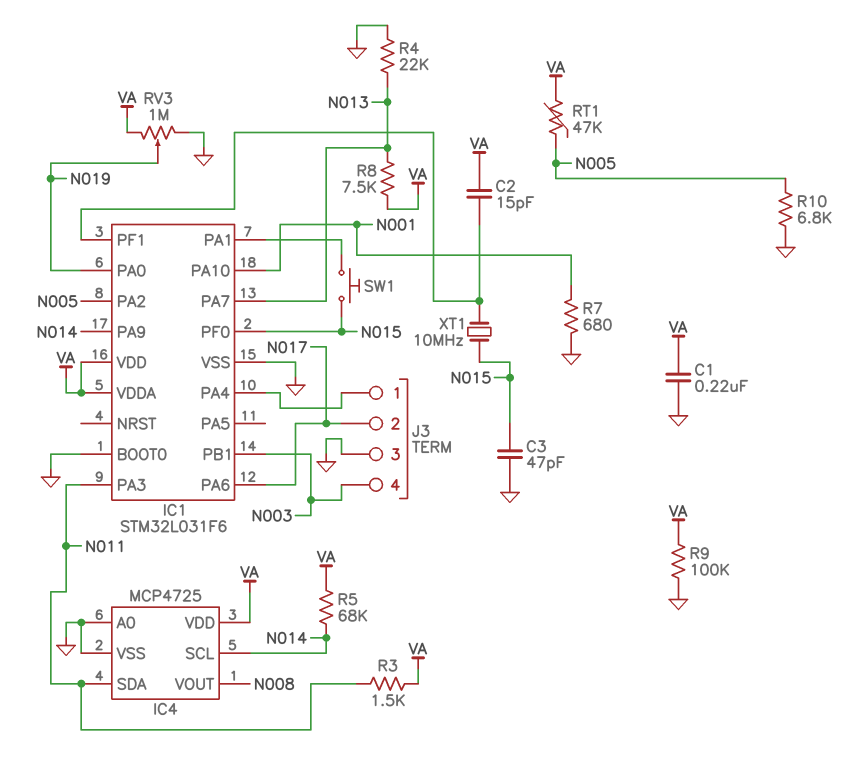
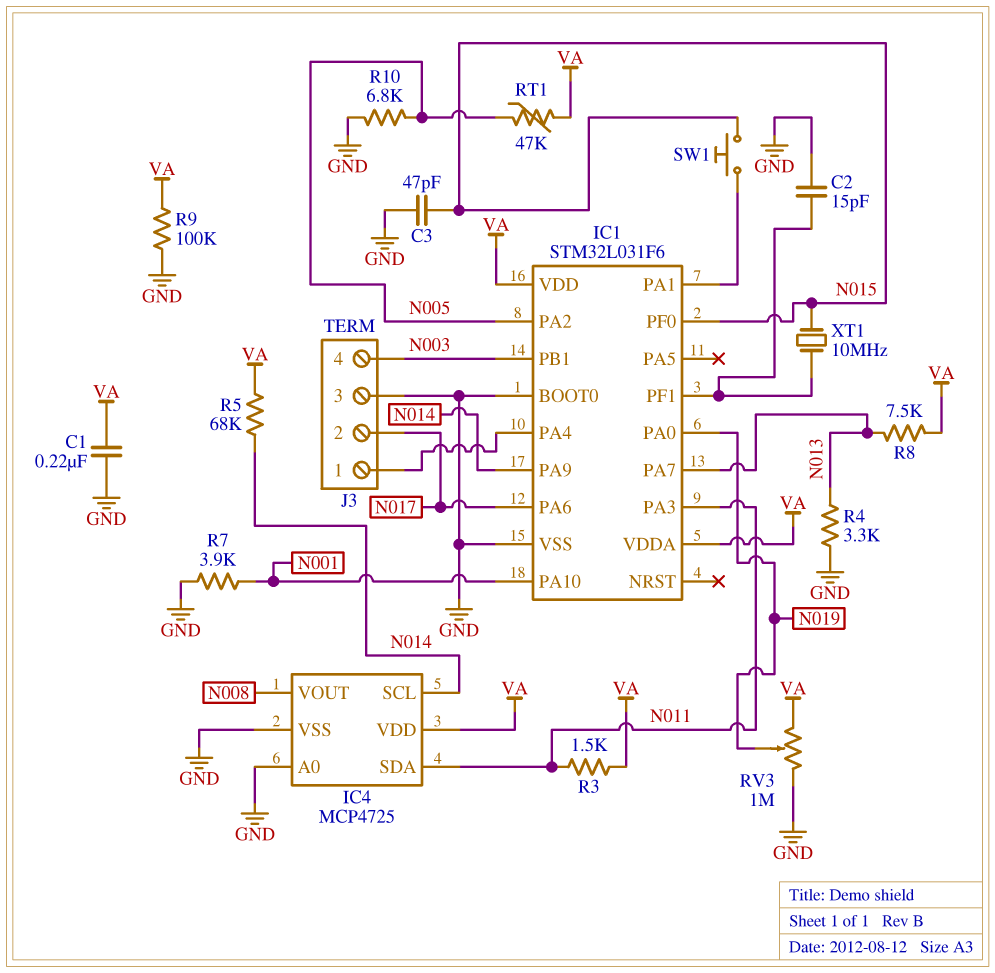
C2: 15pF (IC1/PF1, VA) -> 15pF (GND, IC1/PF1)
R4: 22k (GND, N013) -> 3.3k (GND, N013)
R7: 680 (GND, N001) -> 3.9k (GND, N001)

